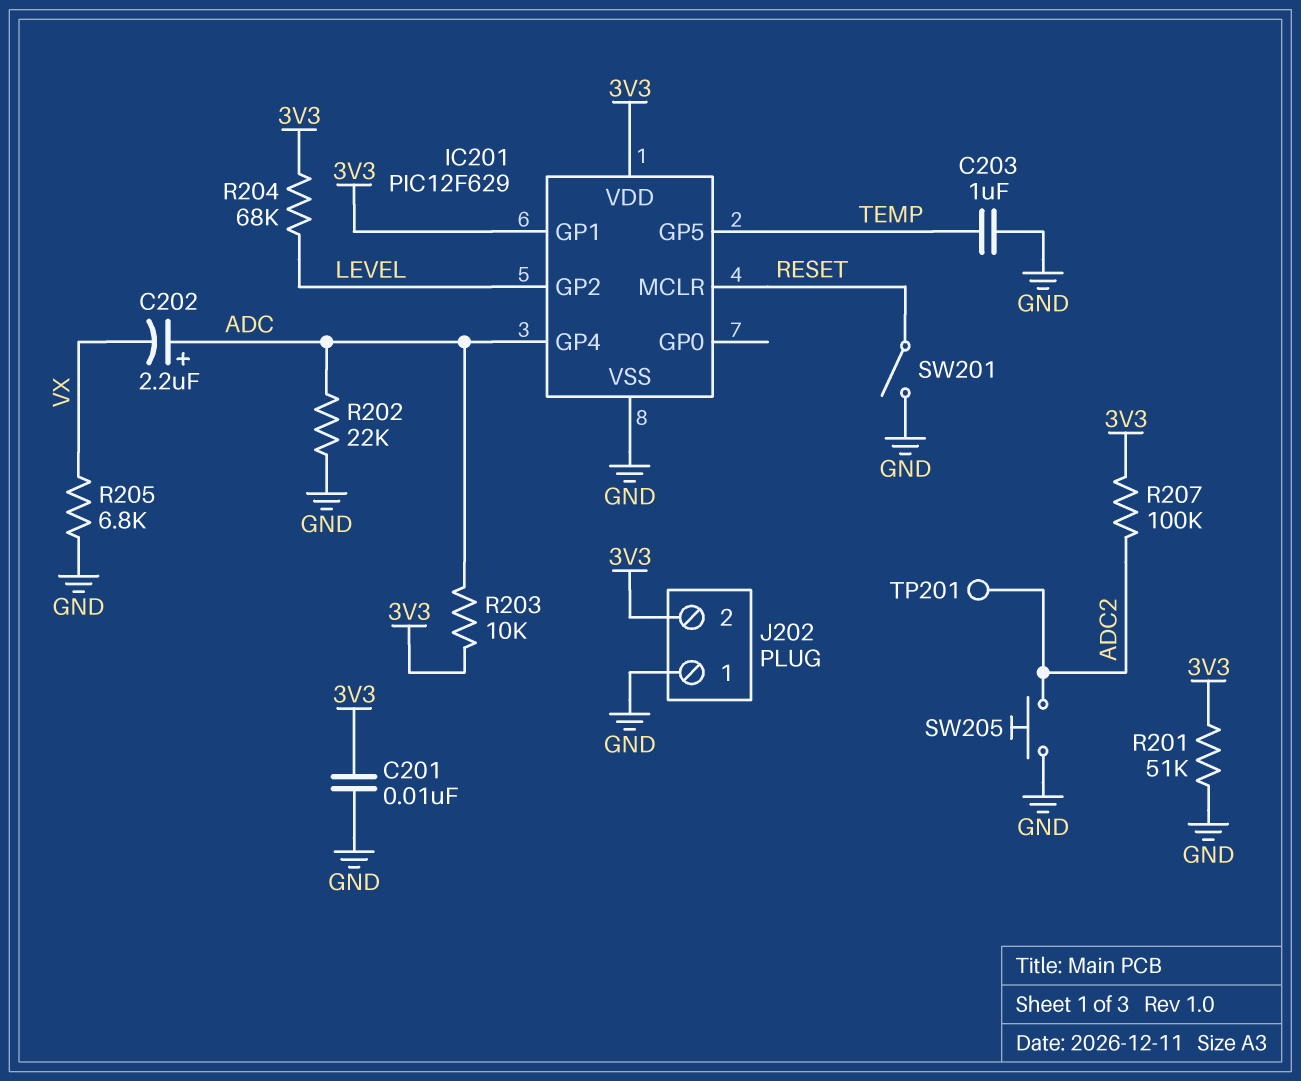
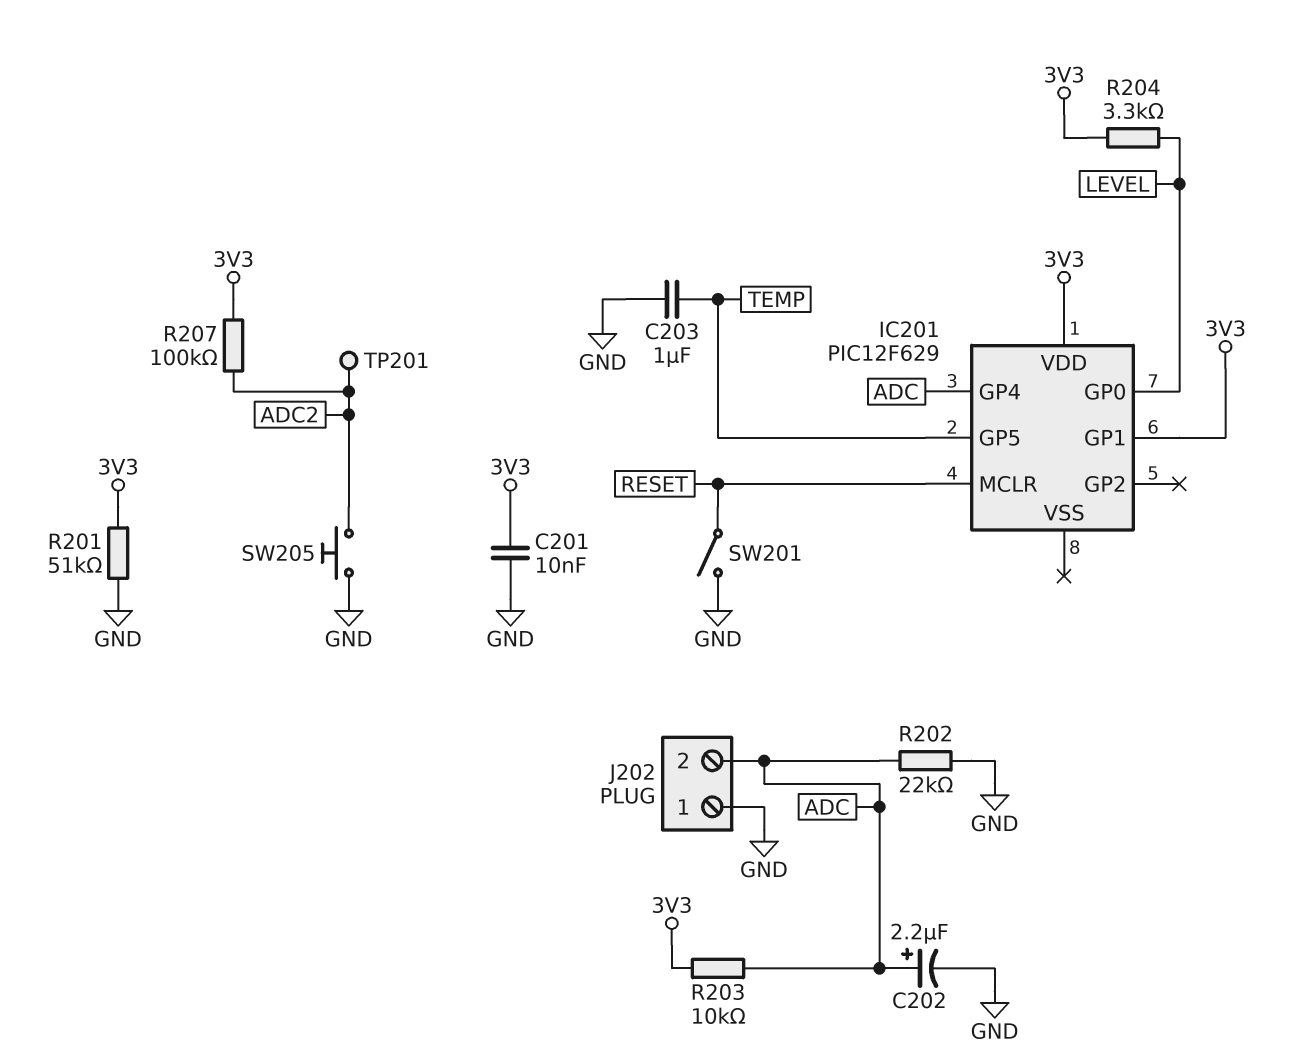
C202: 2.2uF (plus ADC, minus VX) -> 2.2uF (plus ADC, minus GND)
IC201 pin GP0: none -> LEVEL
IC201 pin GP2: LEVEL -> none
IC201 pin VSS: GND -> none
J202 pin 2: 3V3 -> ADC
R204: 68k (3V3, LEVEL) -> 3.3k (3V3, LEVEL)
R205: 6.8k (GND, VX) -> none

